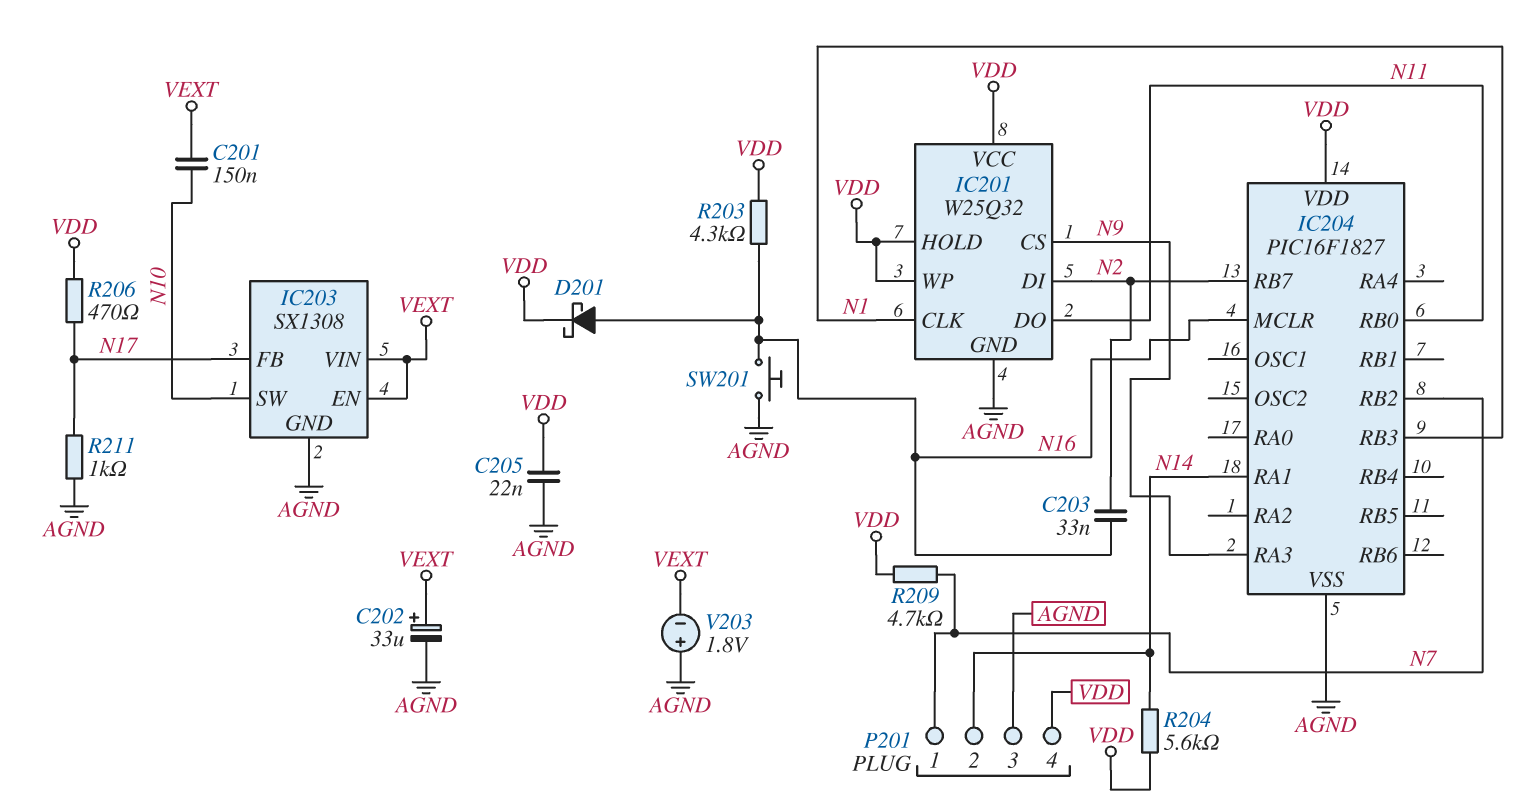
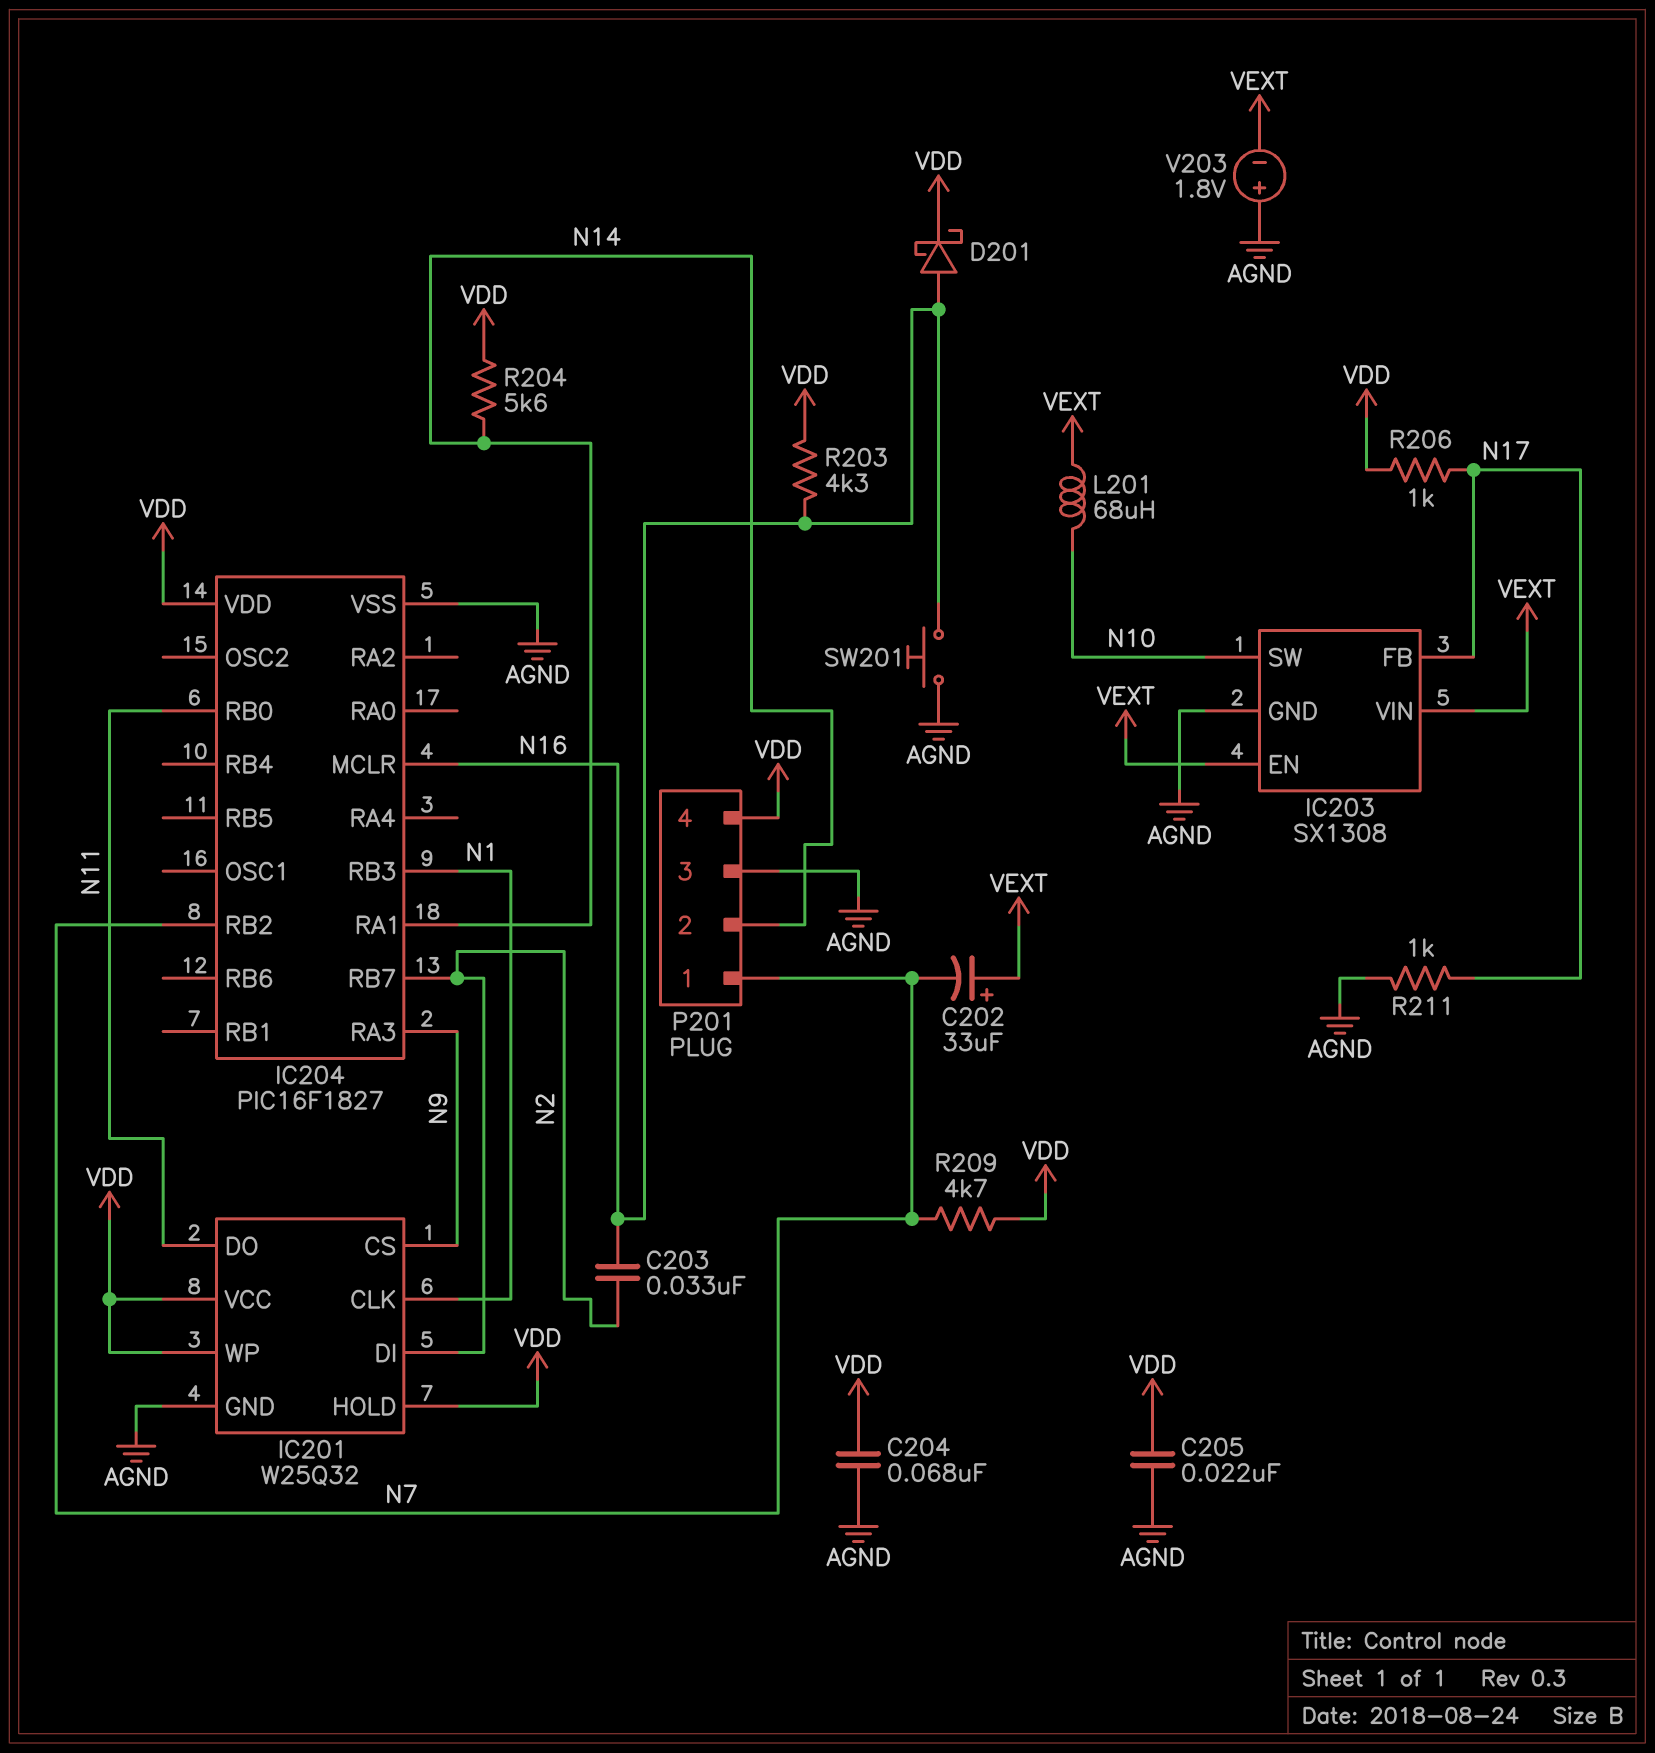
C201: 150nF (N10, VEXT) -> none
C202: 33uF (plus VEXT, minus AGND) -> 33uF (plus VEXT, minus N7)
C204: none -> 68nF (AGND, VDD)
L201: none -> 68uH (N10, VEXT)
R206: 470 (N17, VDD) -> 1k (N17, VDD)

